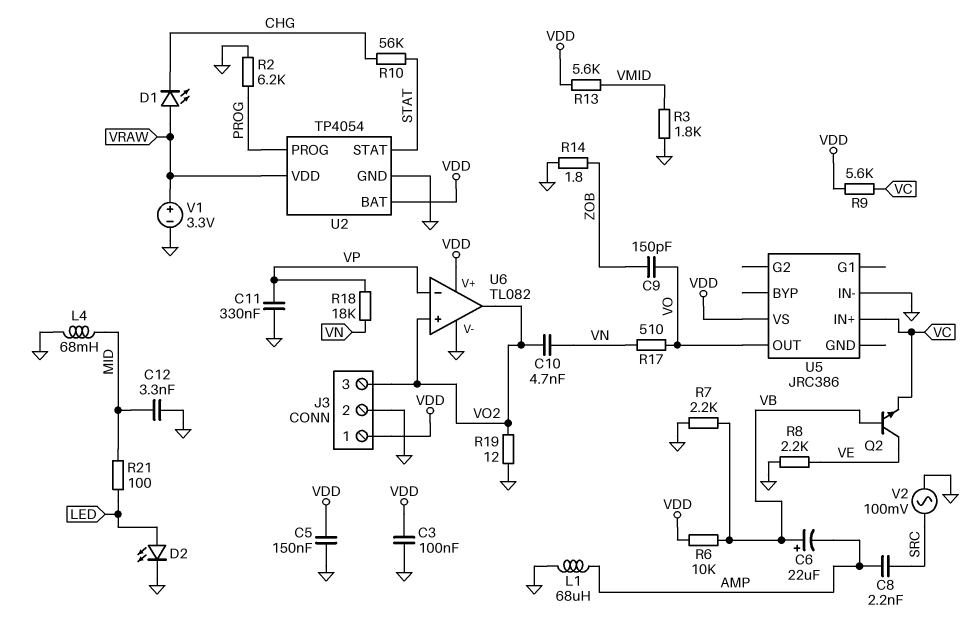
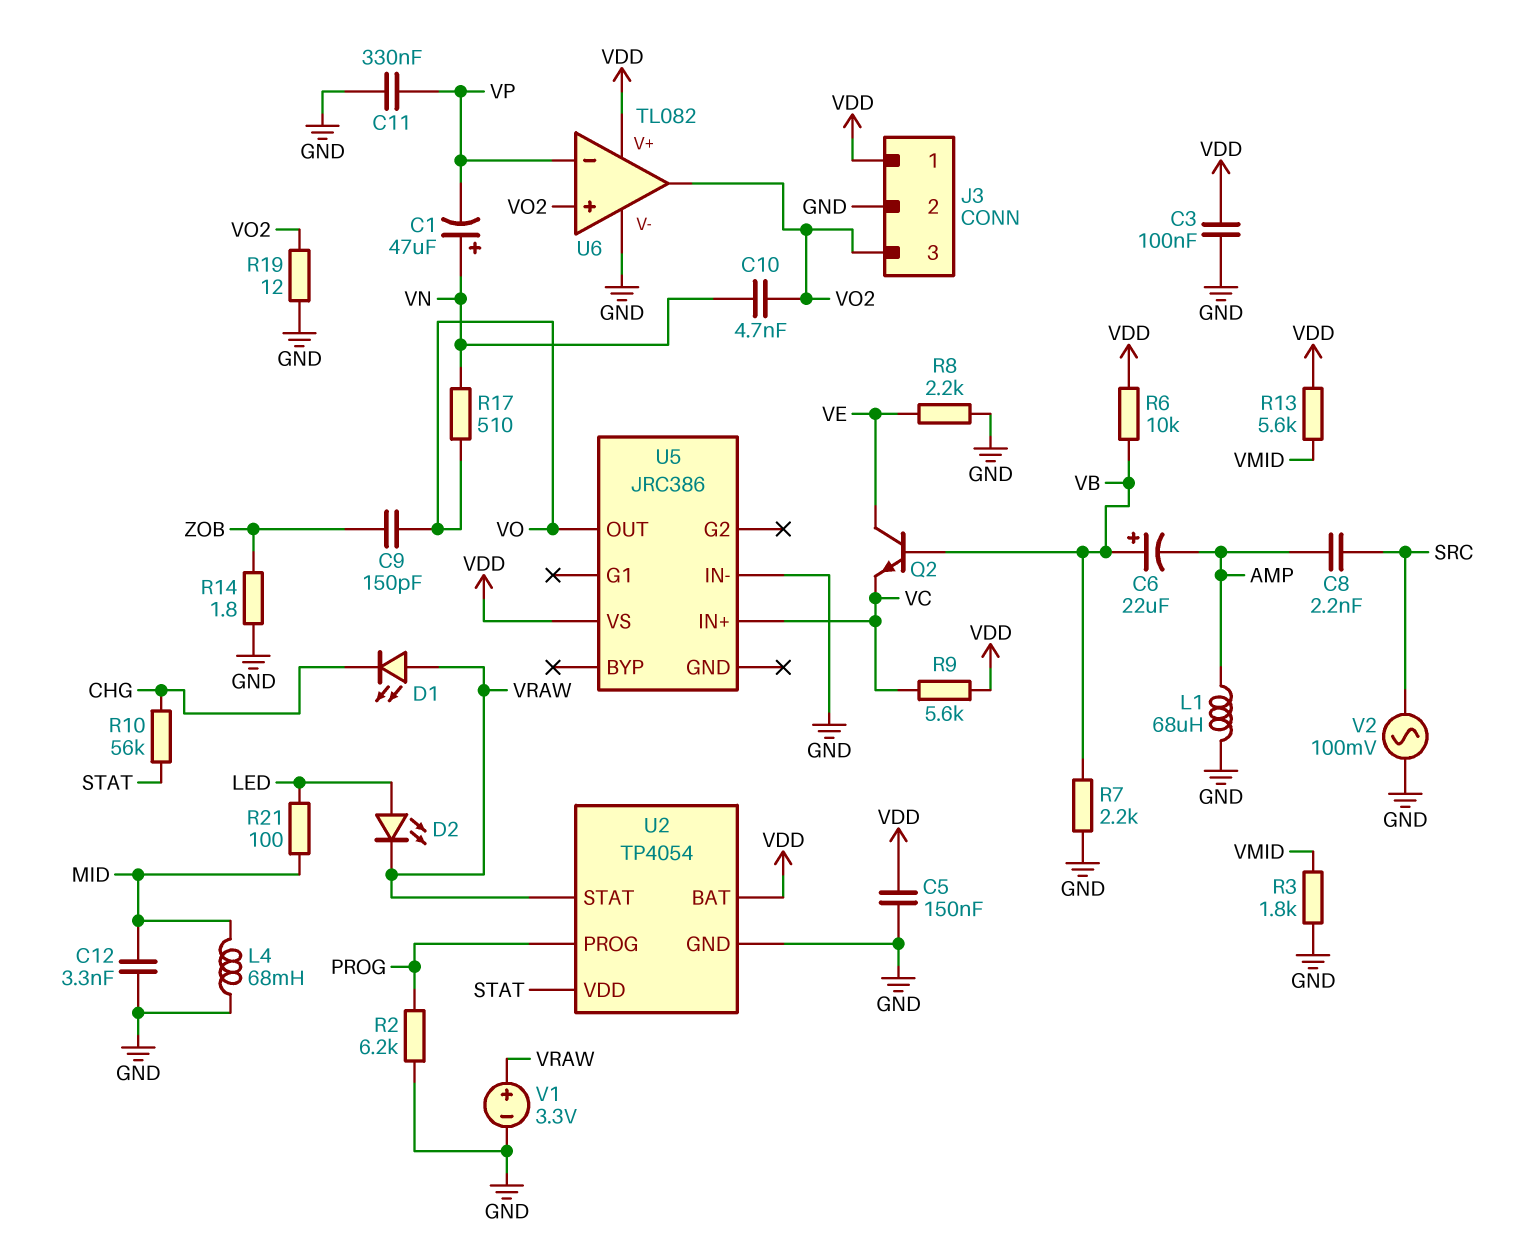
C1: none -> 47uF (plus VN, minus VP)
D2: LED (A LED, K GND) -> LED (A LED, K VRAW)
R18: 18k (VN, VP) -> none
U2 pin STAT: STAT -> VRAW
U2 pin VDD: VRAW -> STAT

